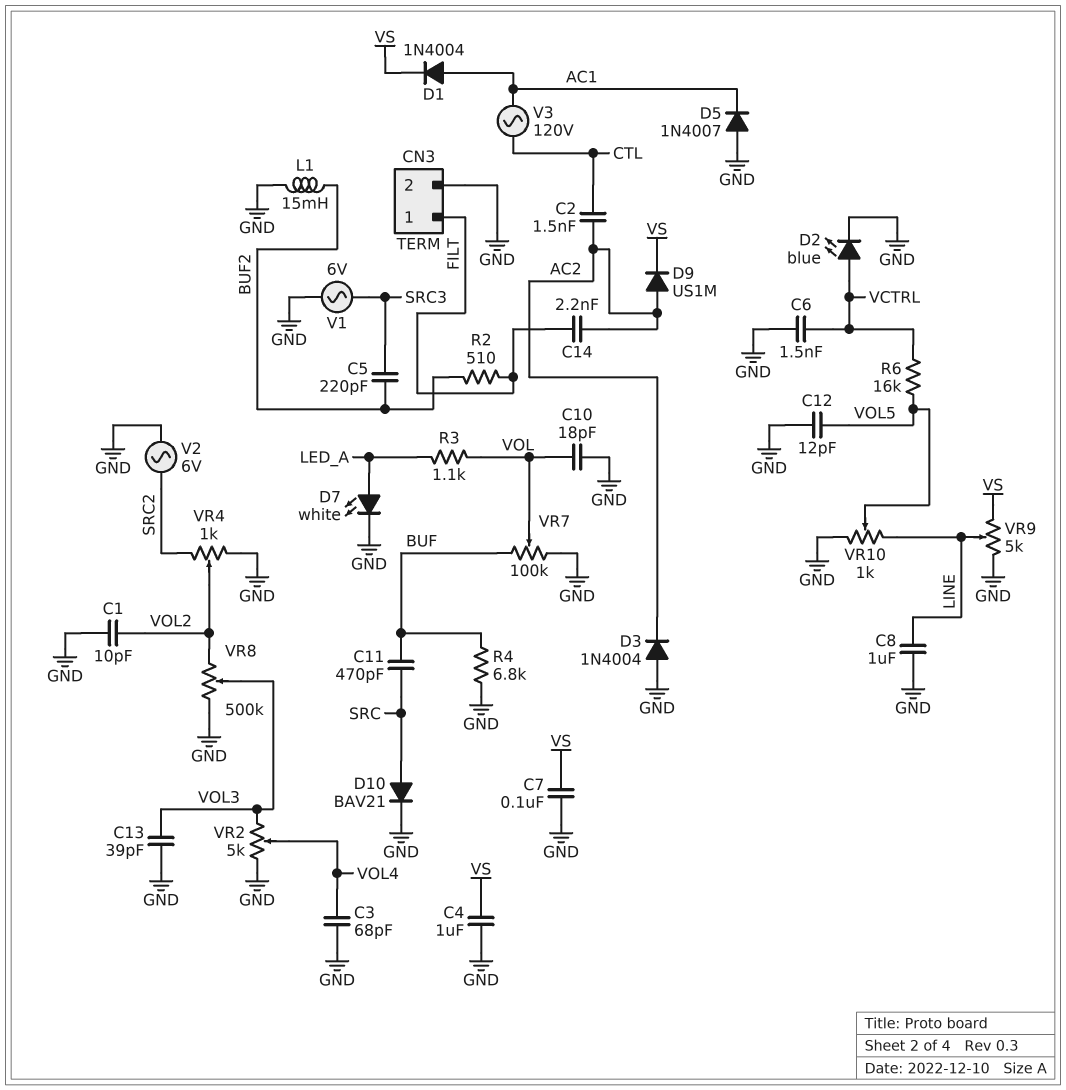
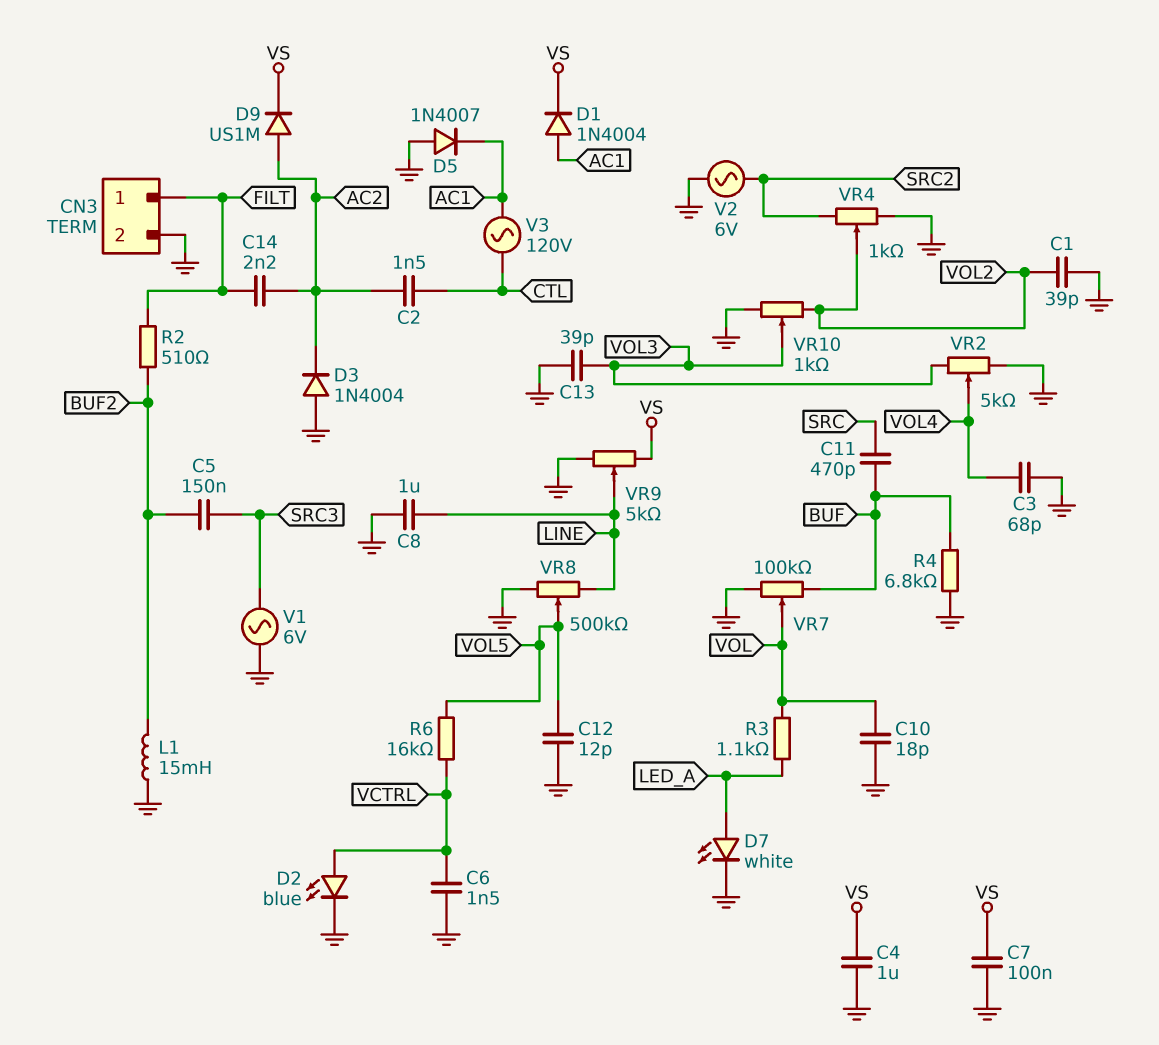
C1: 10pF (GND, VOL2) -> 39pF (GND, VOL2)
C5: 220pF (BUF2, SRC3) -> 150nF (BUF2, SRC3)
D10: diode BAV21 (A SRC, K GND) -> none
VR8: 500k (GND, VOL2, wiper VOL3) -> 500k (GND, LINE, wiper VOL5)
VR10: 1k (GND, LINE, wiper VOL5) -> 1k (GND, VOL2, wiper VOL3)

